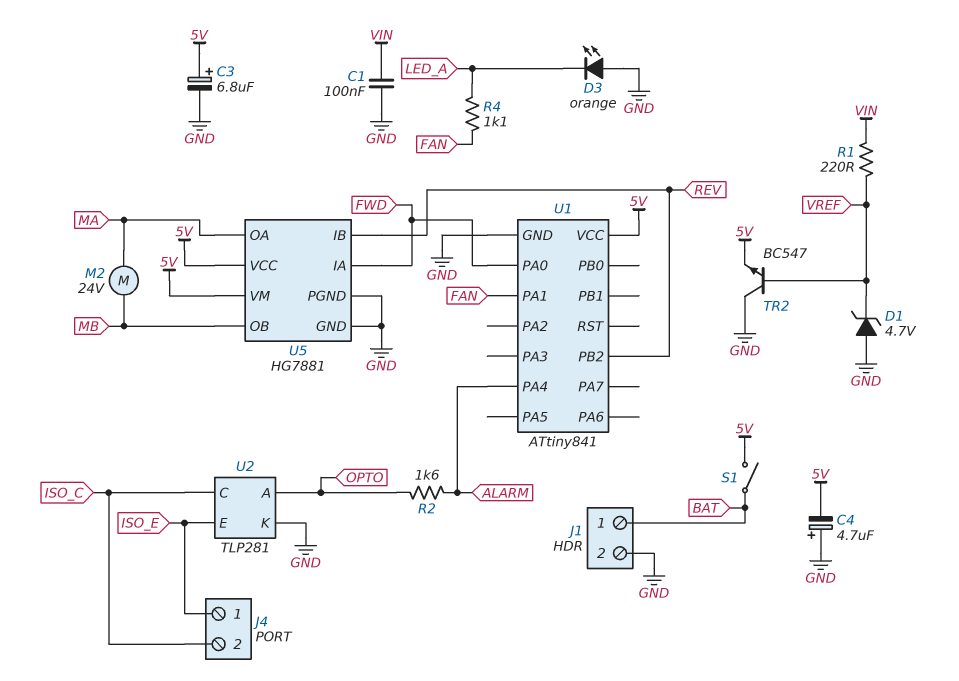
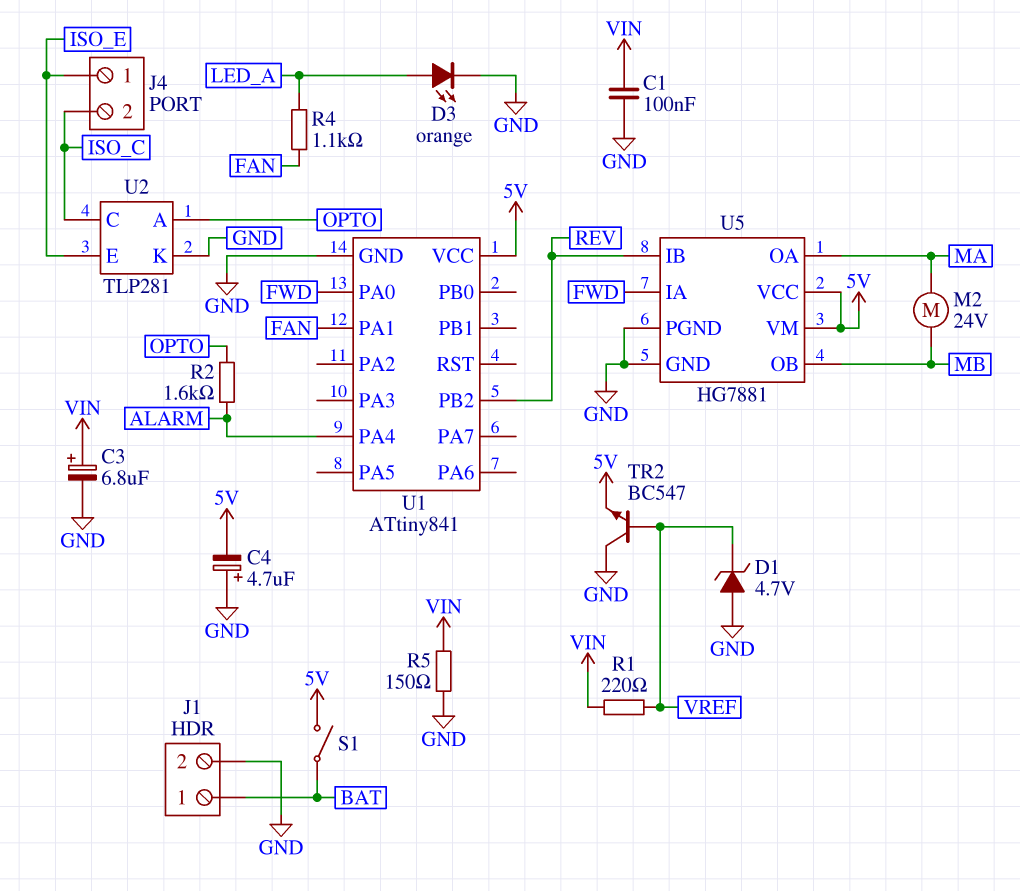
C3: 6.8uF (plus 5V, minus GND) -> 6.8uF (plus VIN, minus GND)
D3: LED orange (A GND, K LED_A) -> LED orange (A LED_A, K GND)
R5: none -> 150 (GND, VIN)

